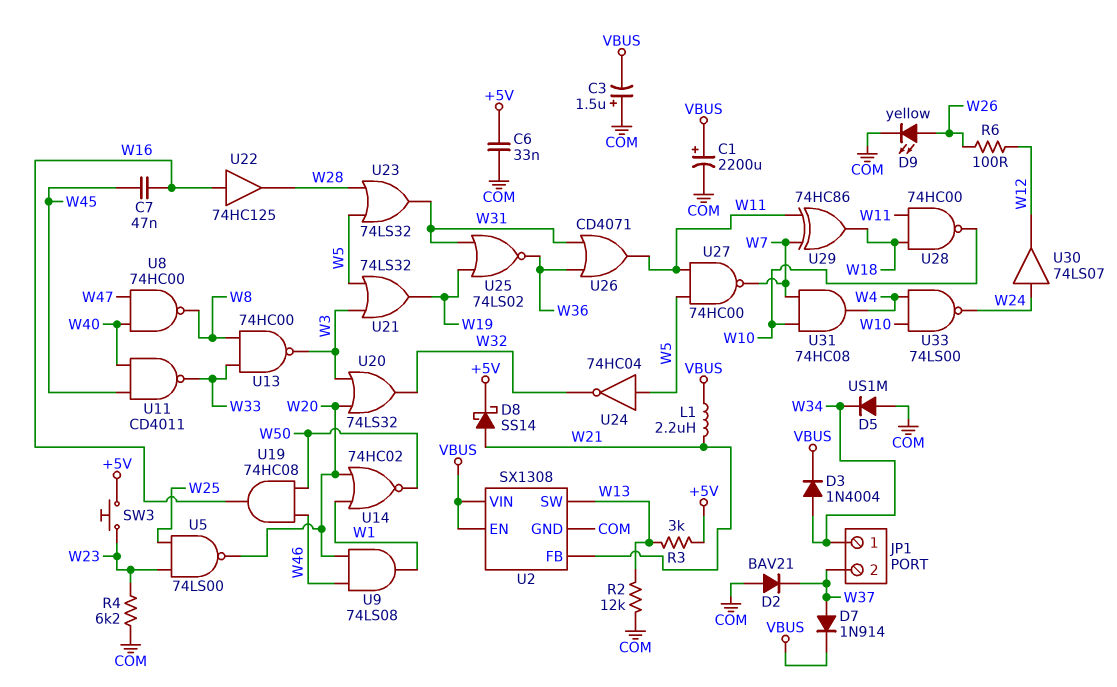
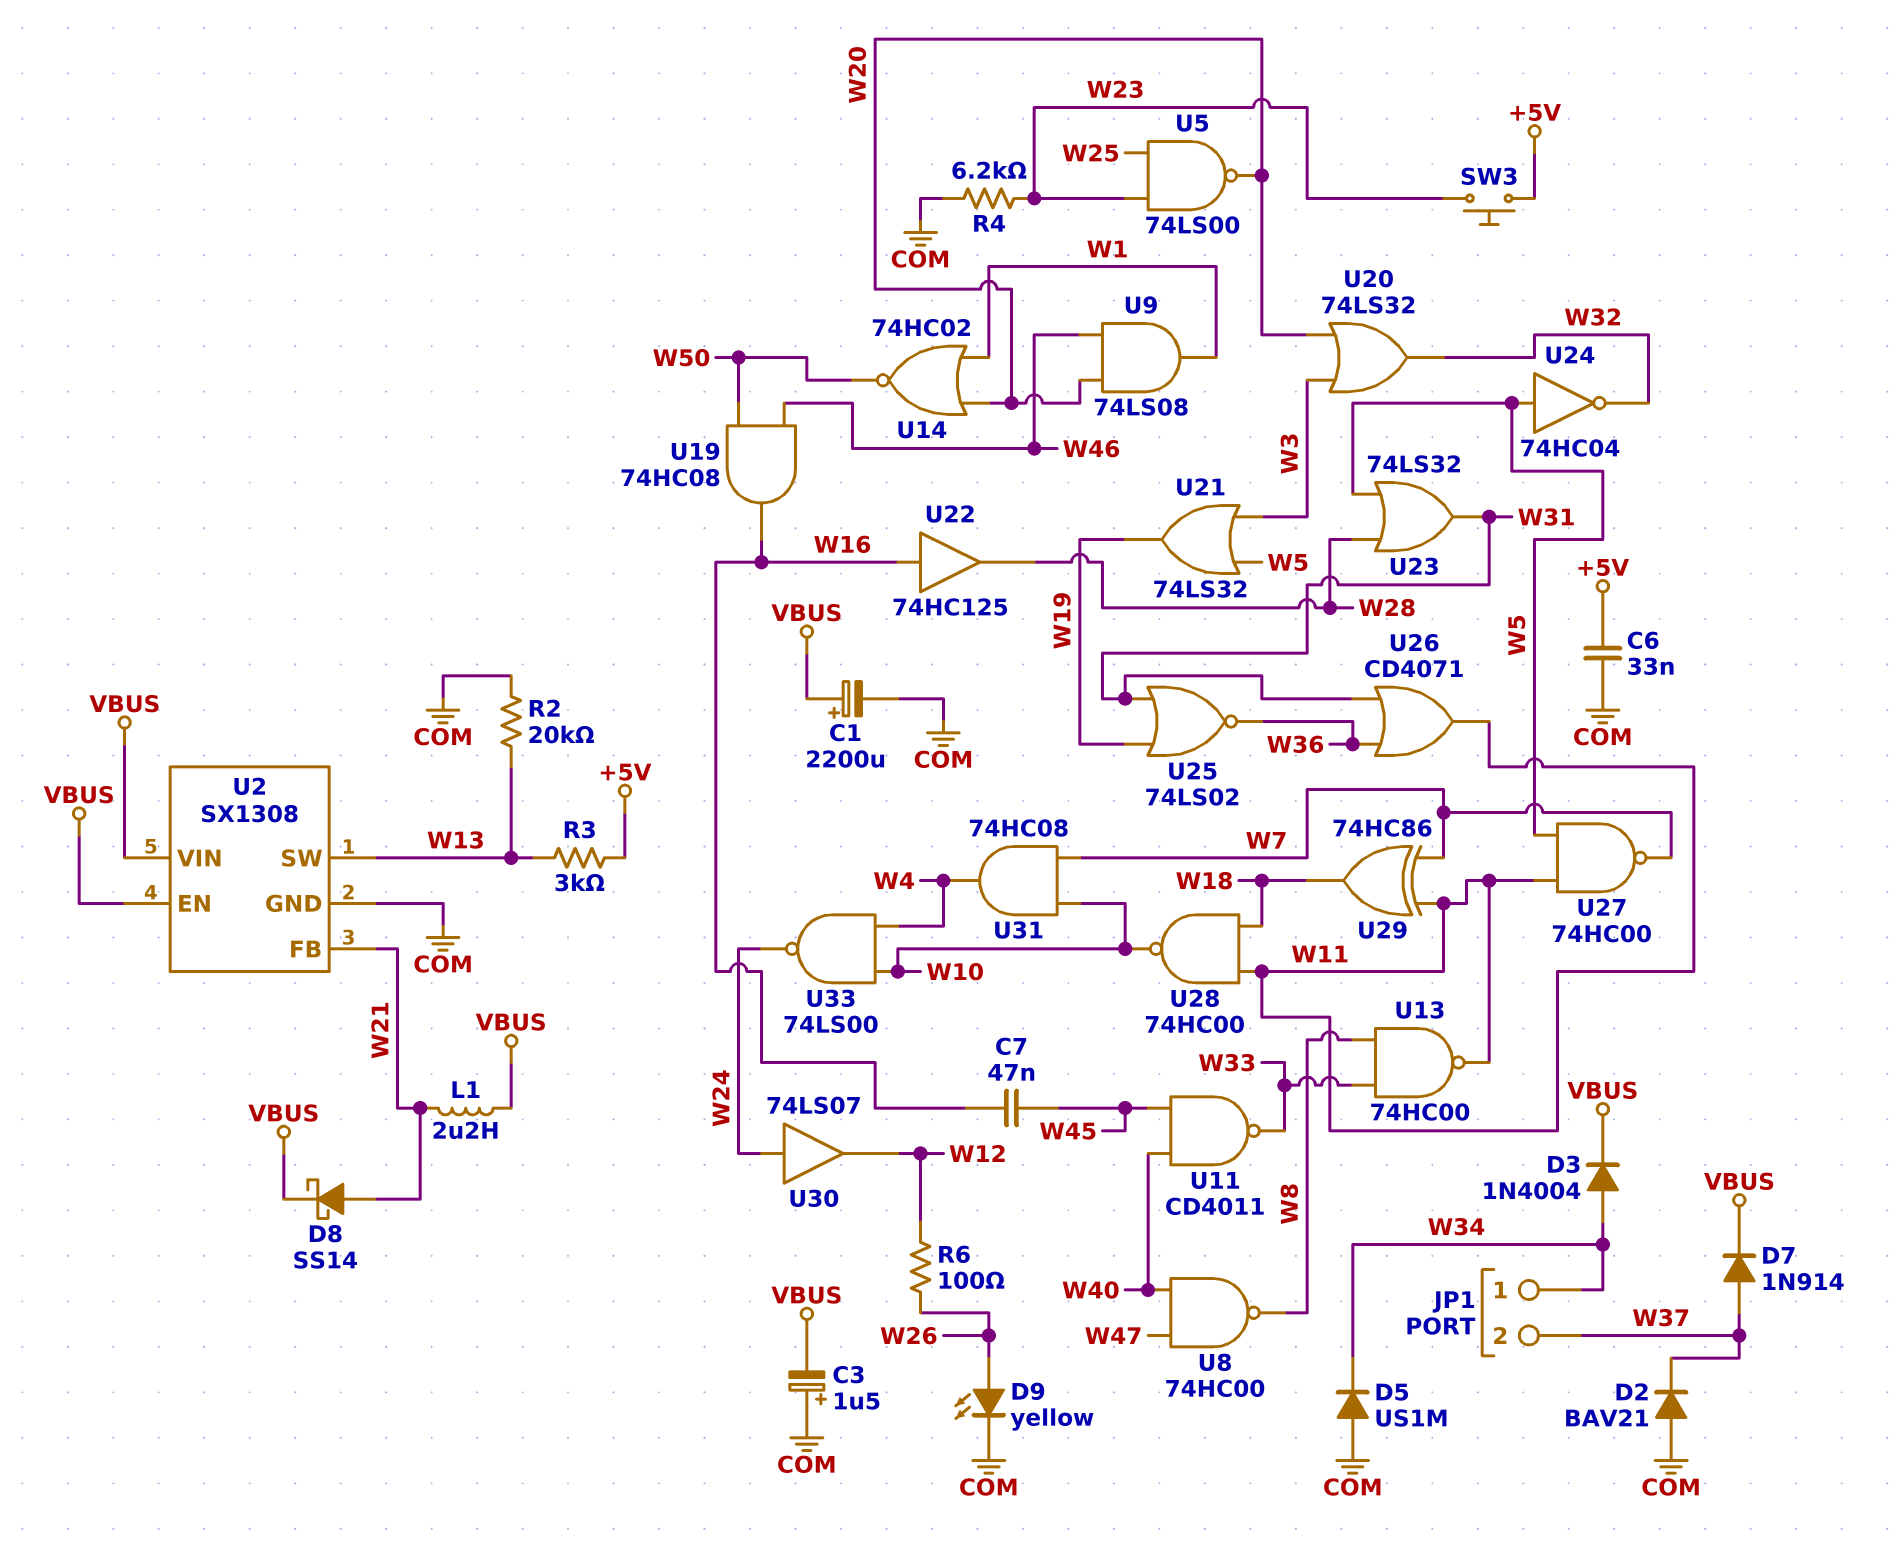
D8: schottky SS14 (A W21, K +5V) -> schottky SS14 (A W21, K VBUS)
R2: 12k (COM, W13) -> 20k (COM, W13)
U13: NAND 74HC00 (in W8, in W33, out W3) -> NAND 74HC00 (in W8, in W33, out W11)

